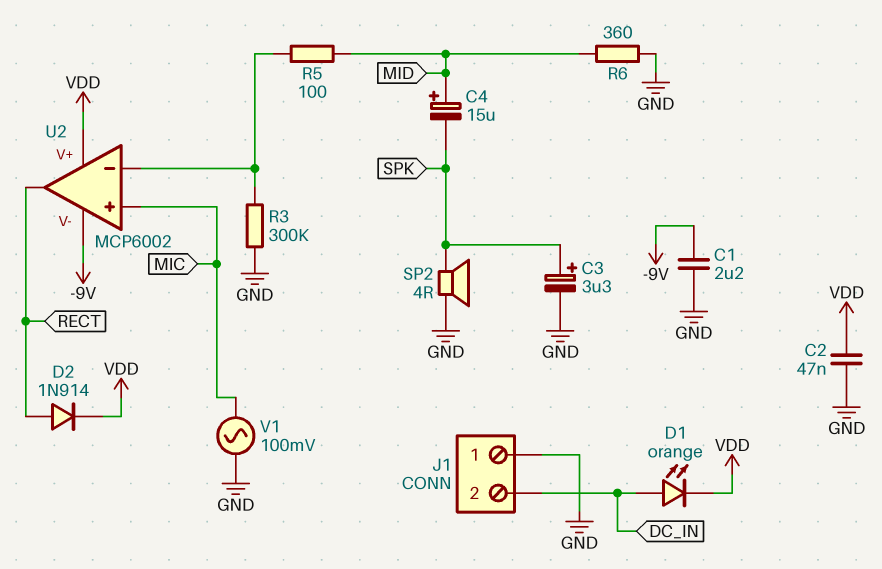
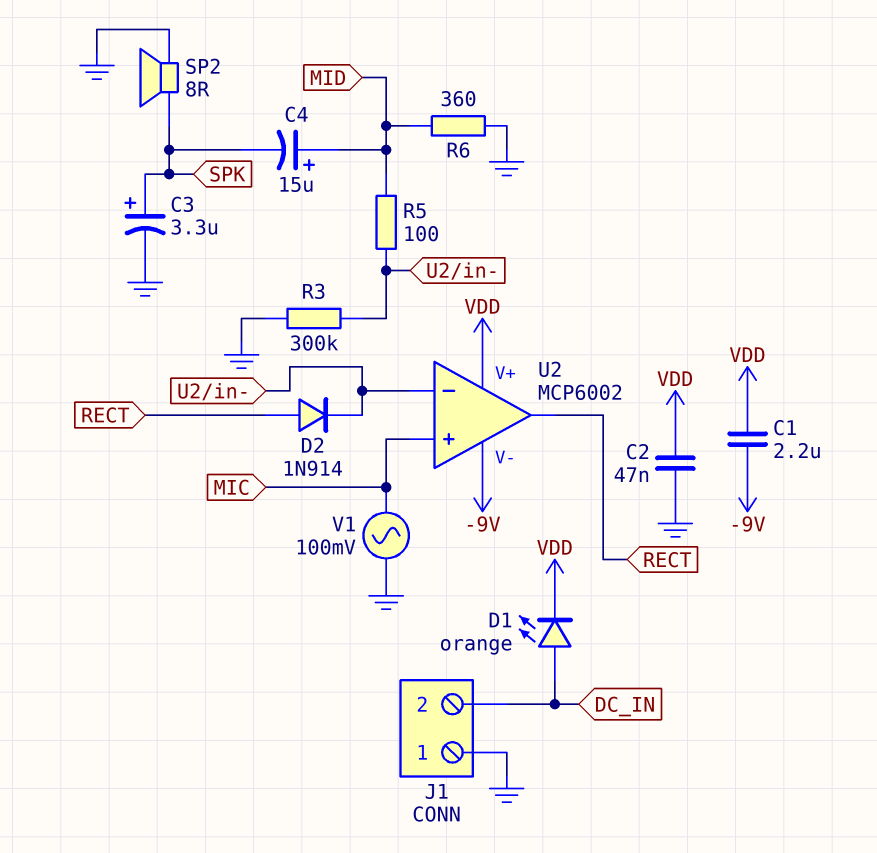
C1: 2.2uF (-9V, GND) -> 2.2uF (-9V, VDD)
D2: diode 1N914 (A RECT, K VDD) -> diode 1N914 (A RECT, K U2/in-)
SP2: speaker 4R (GND, SPK) -> speaker 8R (GND, SPK)

